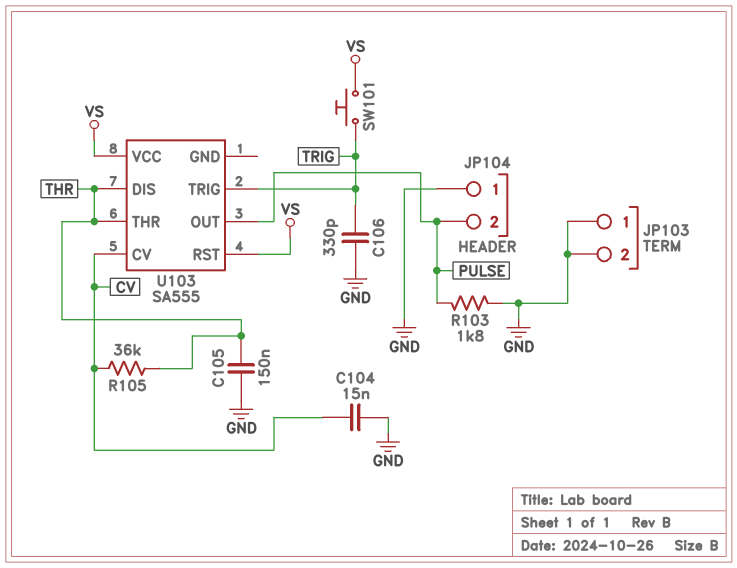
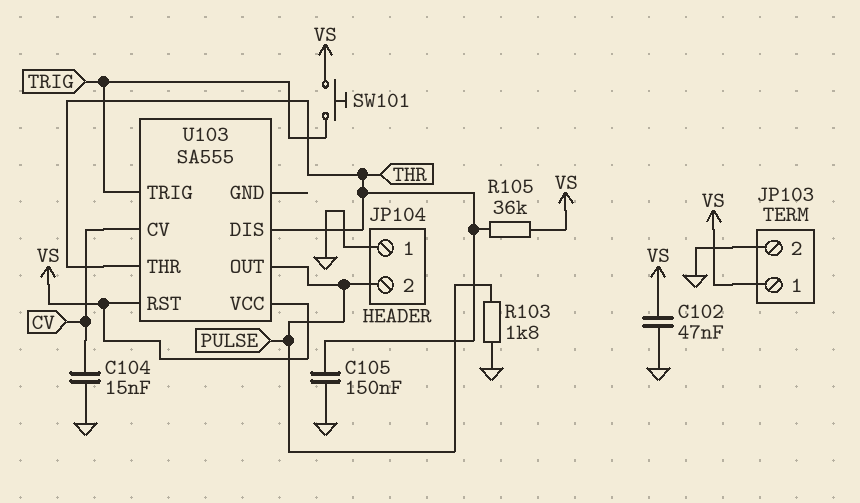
C102: none -> 47nF (GND, VS)
C106: 330pF (GND, TRIG) -> none
JP103 pin 1: GND -> VS
R105: 36k (CV, THR) -> 36k (THR, VS)

